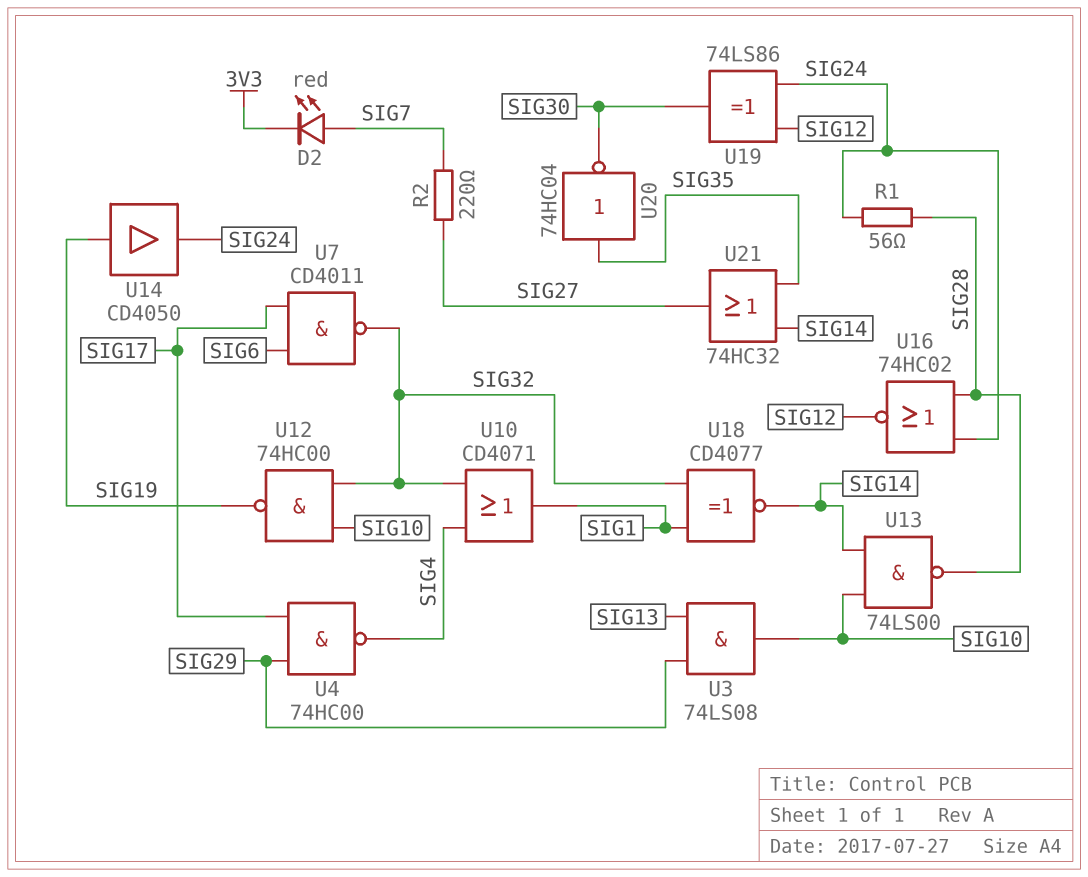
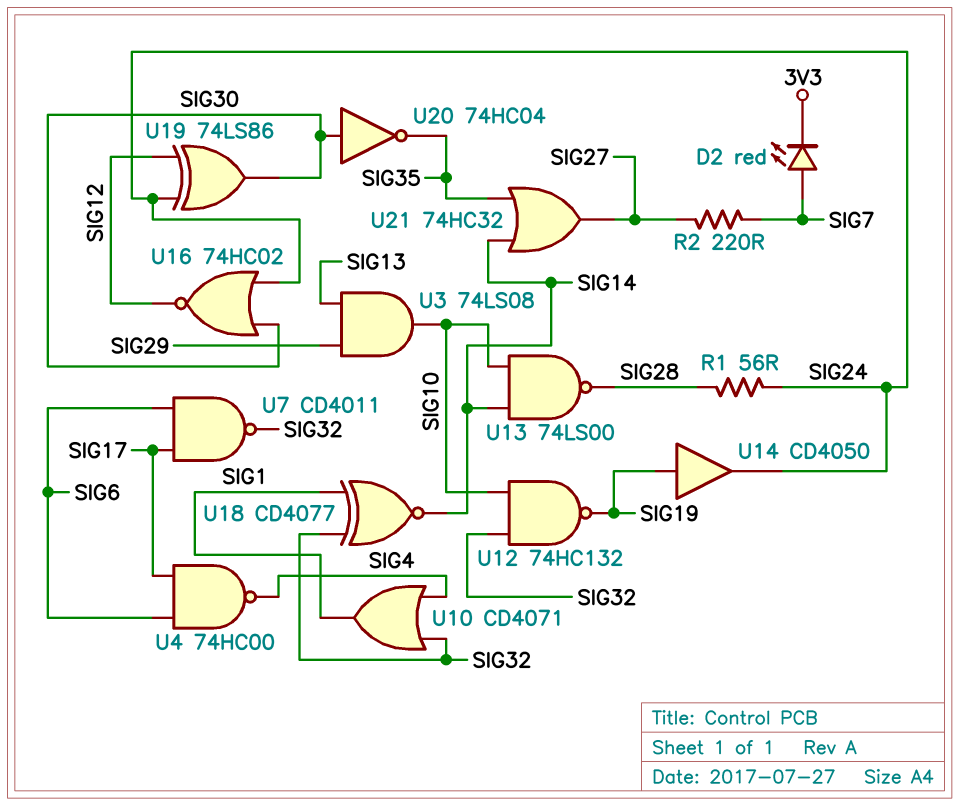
U4: NAND 74HC00 (in SIG17, in SIG29, out SIG4) -> NAND 74HC00 (in SIG6, in SIG17, out SIG4)
U12: NAND 74HC00 (in SIG10, in SIG32, out SIG19) -> NAND 74HC132 (in SIG10, in SIG32, out SIG19)
U16: NOR 74HC02 (in SIG24, in SIG28, out SIG12) -> NOR 74HC02 (in SIG24, in SIG30, out SIG12)
U20: NOT 74HC04 (in SIG35, out SIG30) -> NOT 74HC04 (in SIG30, out SIG35)

